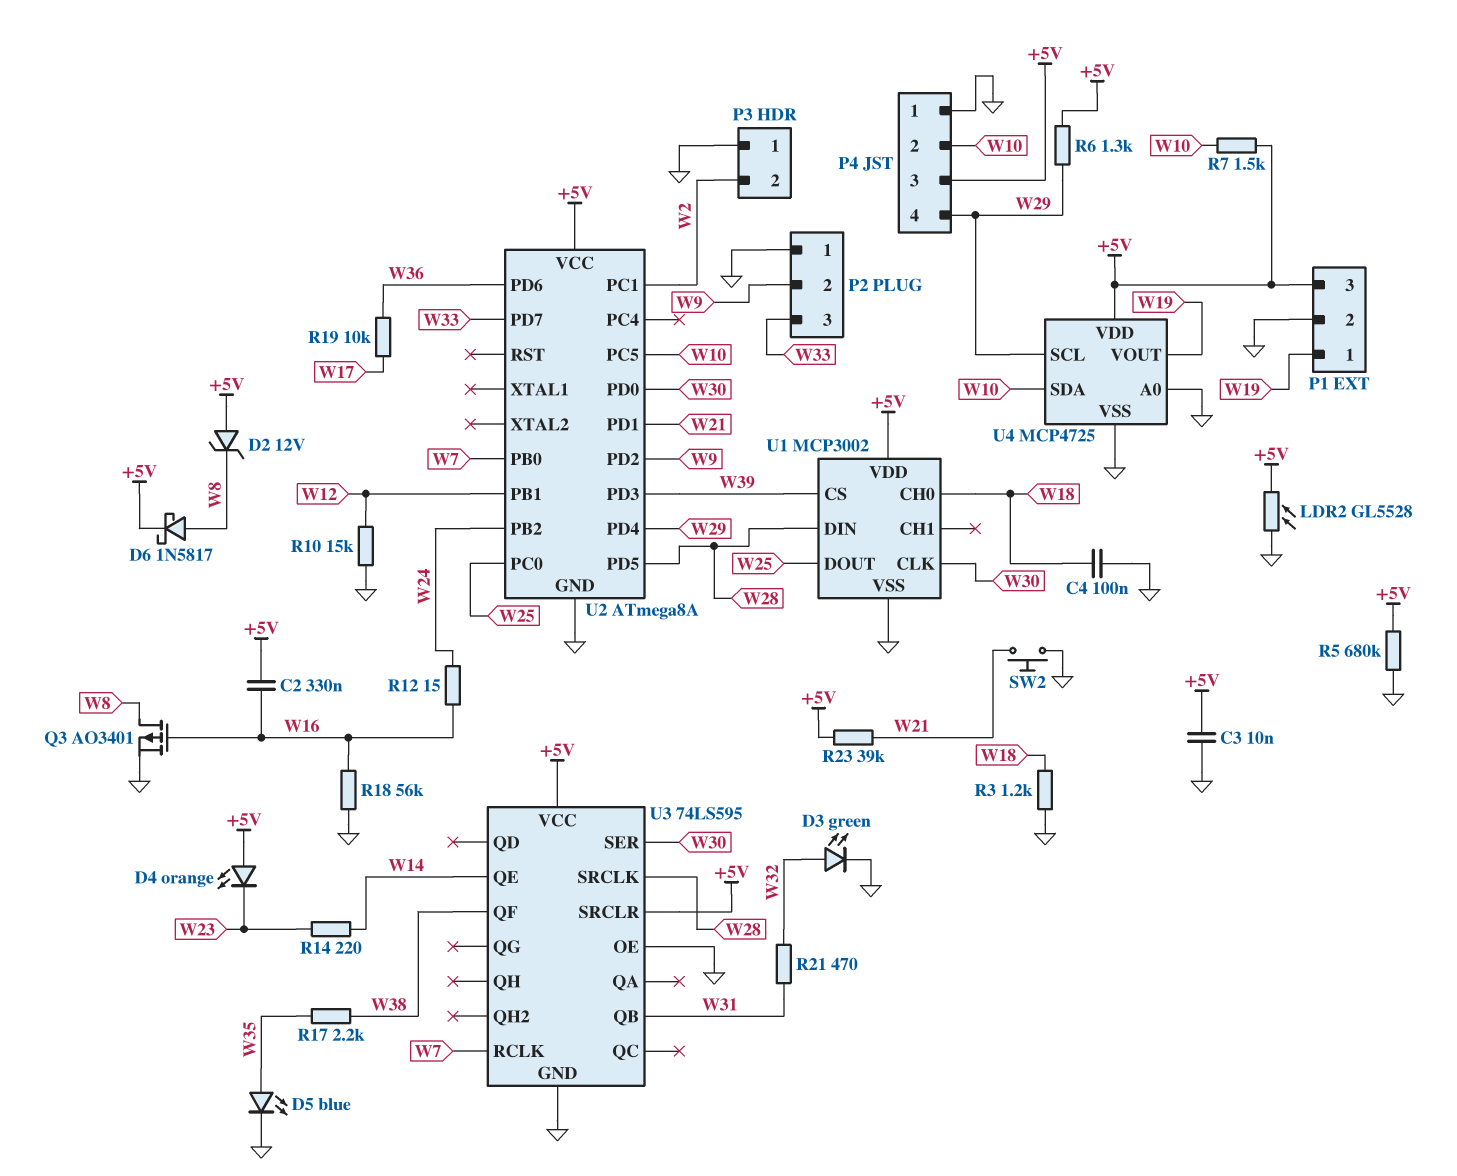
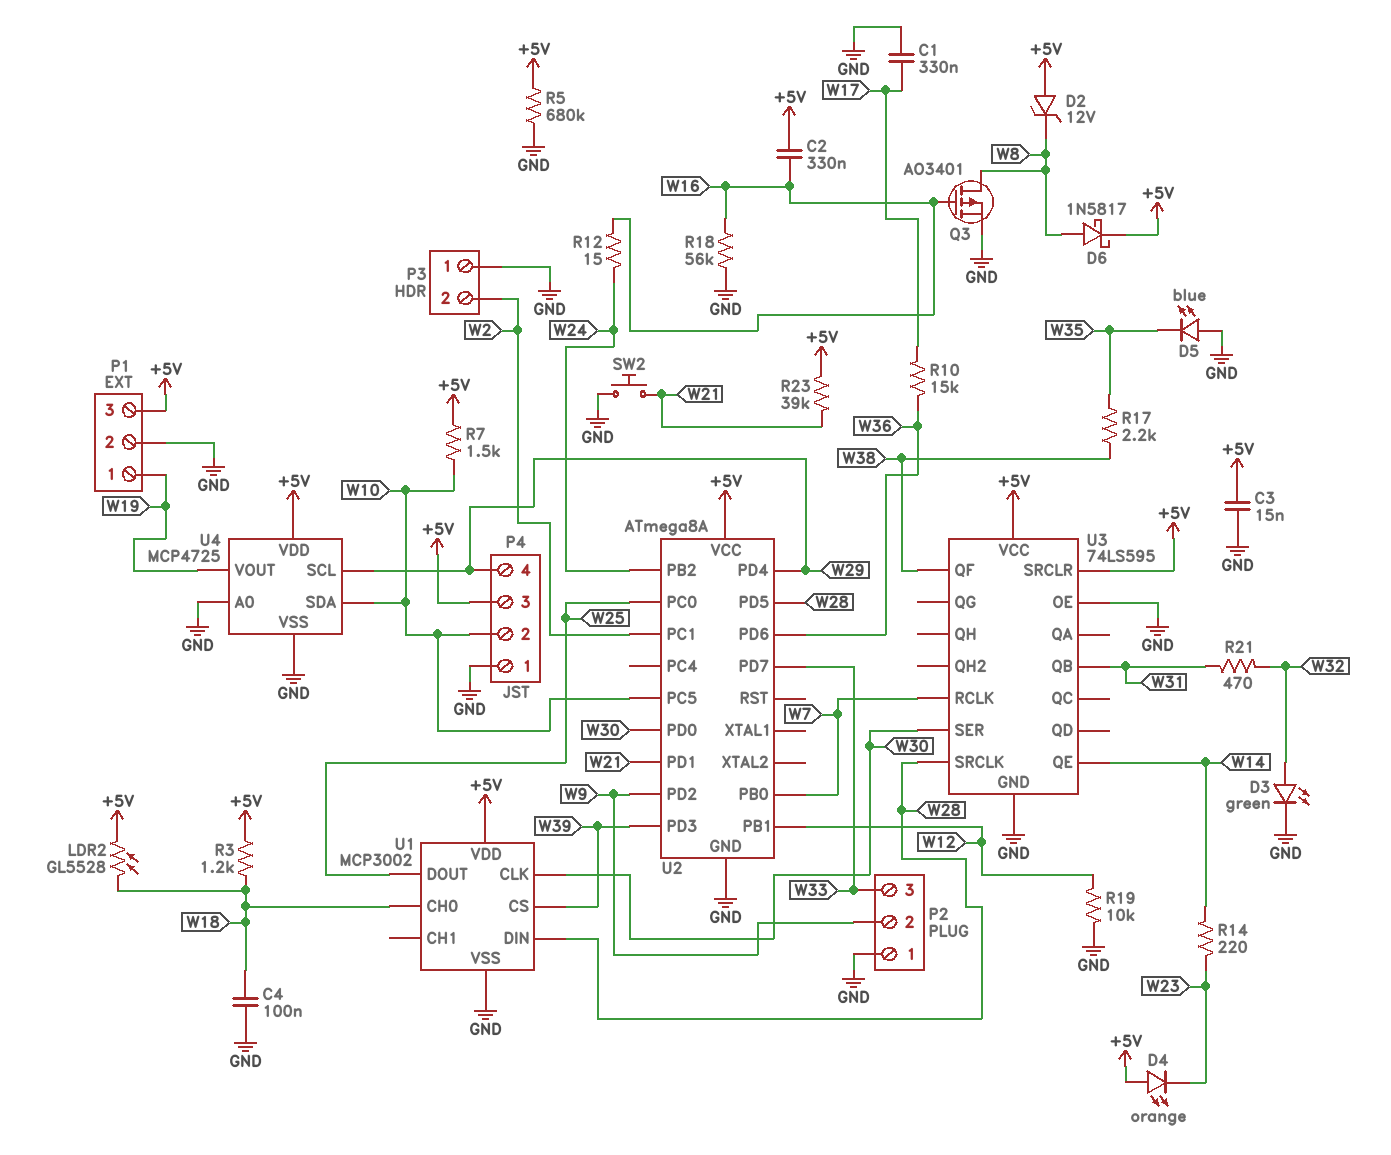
C1: none -> 330nF (GND, W17)
C3: 10nF (+5V, GND) -> 15nF (+5V, GND)
D5: LED blue (A W35, K GND) -> LED blue (A GND, K W35)
LDR2: GL5528 (+5V, GND) -> GL5528 (+5V, W18)
R3: 1.2k (GND, W18) -> 1.2k (+5V, W18)
R6: 1.3k (+5V, W29) -> none
R10: 15k (GND, W12) -> 15k (W17, W36)
R19: 10k (W17, W36) -> 10k (GND, W12)

